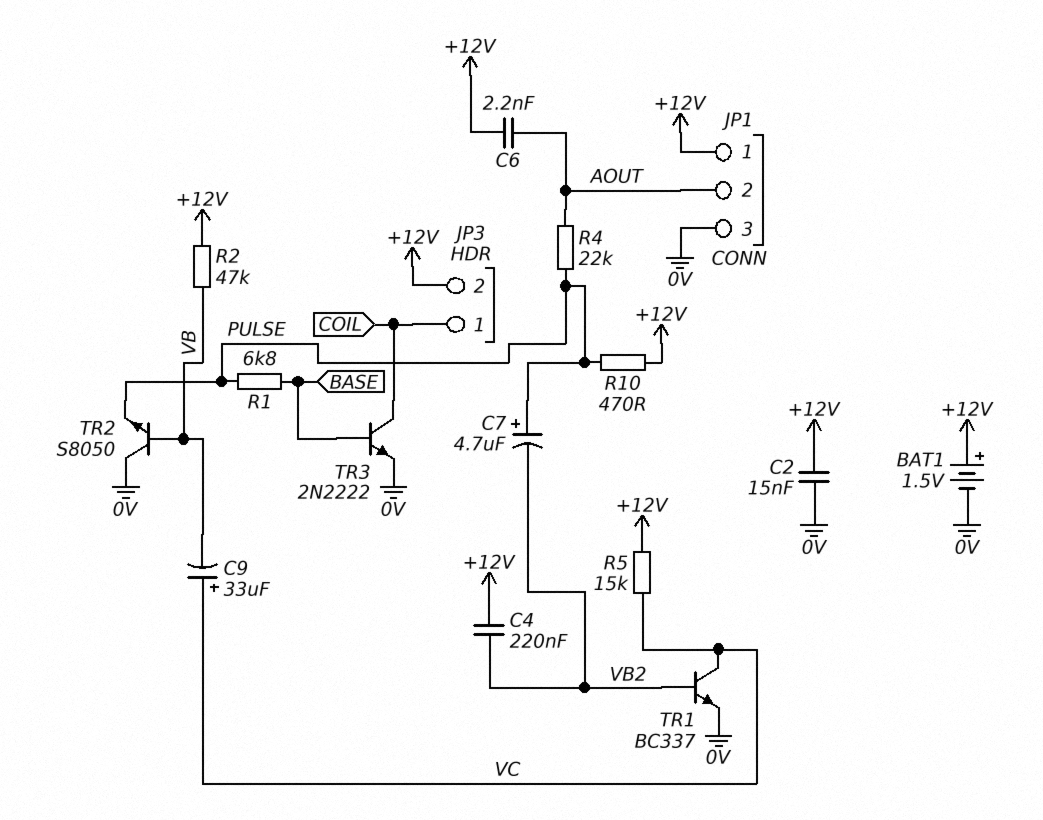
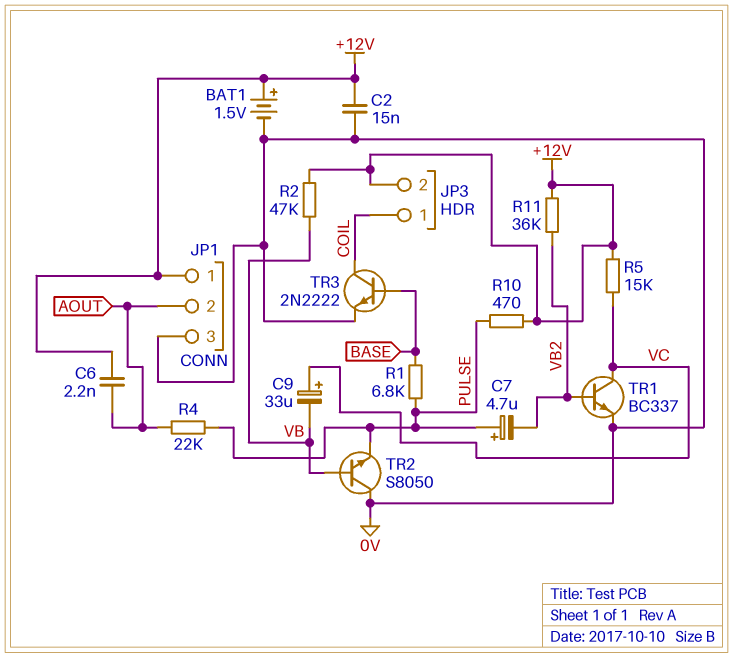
C4: 220nF (+12V, VB2) -> none
R11: none -> 36k (+12V, VB2)

